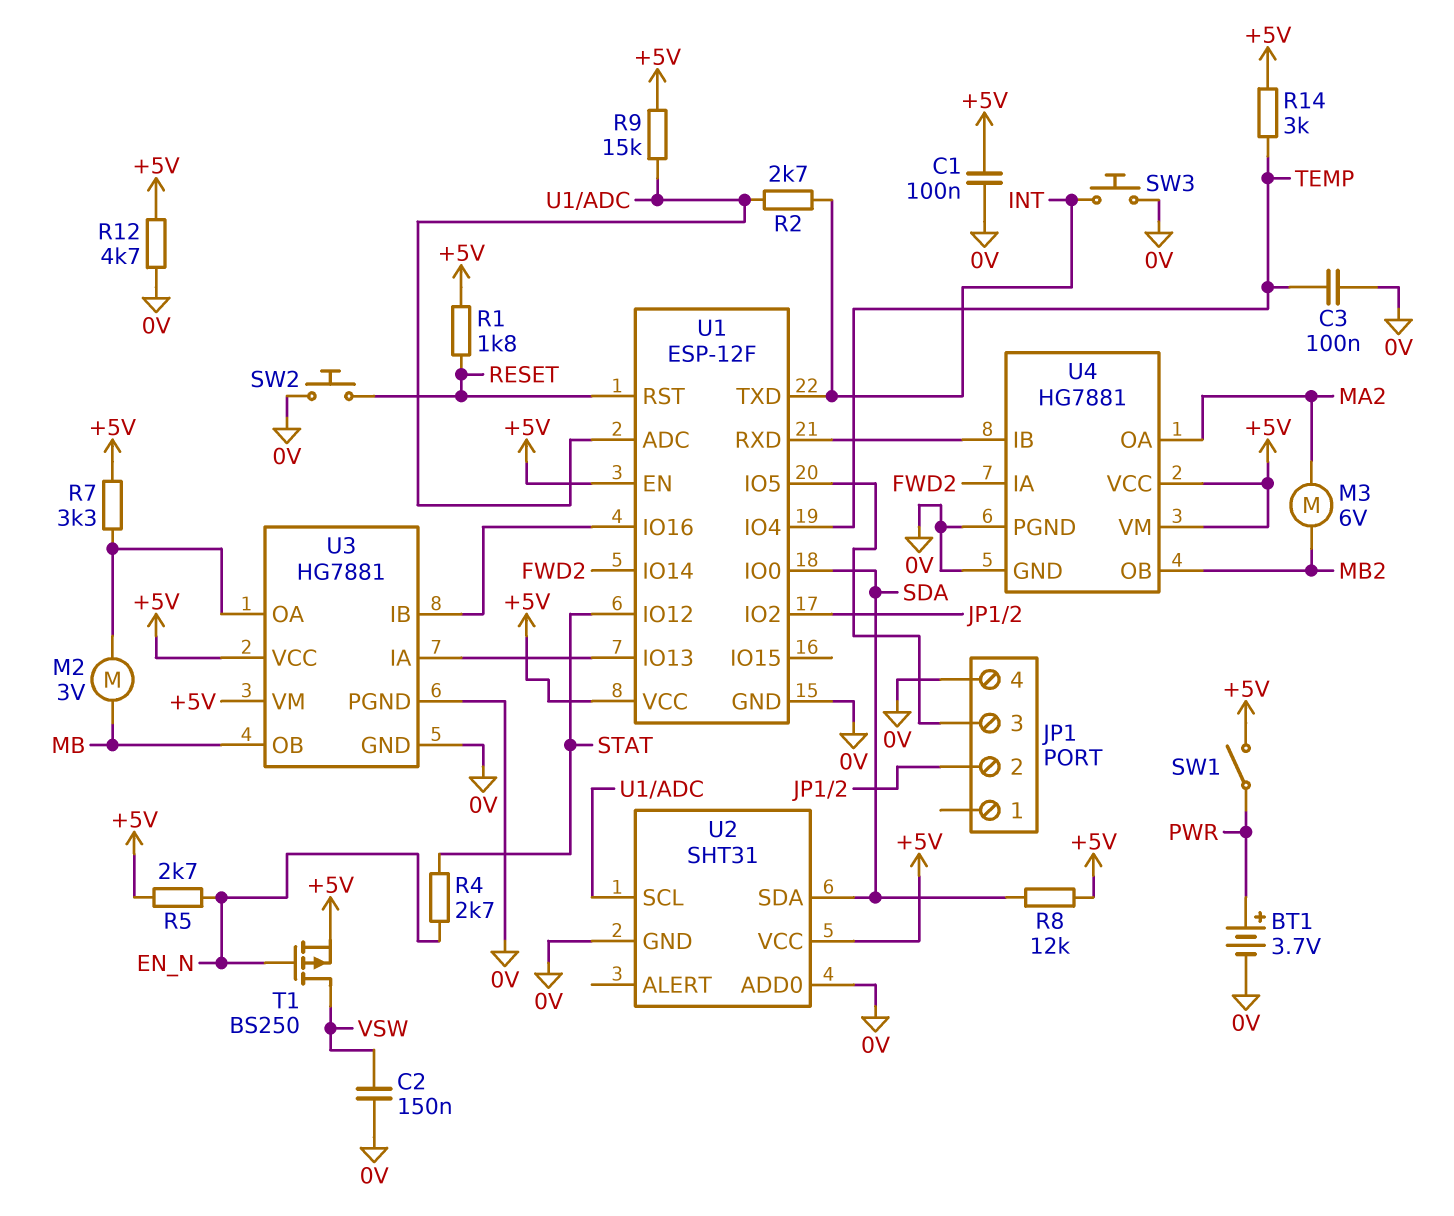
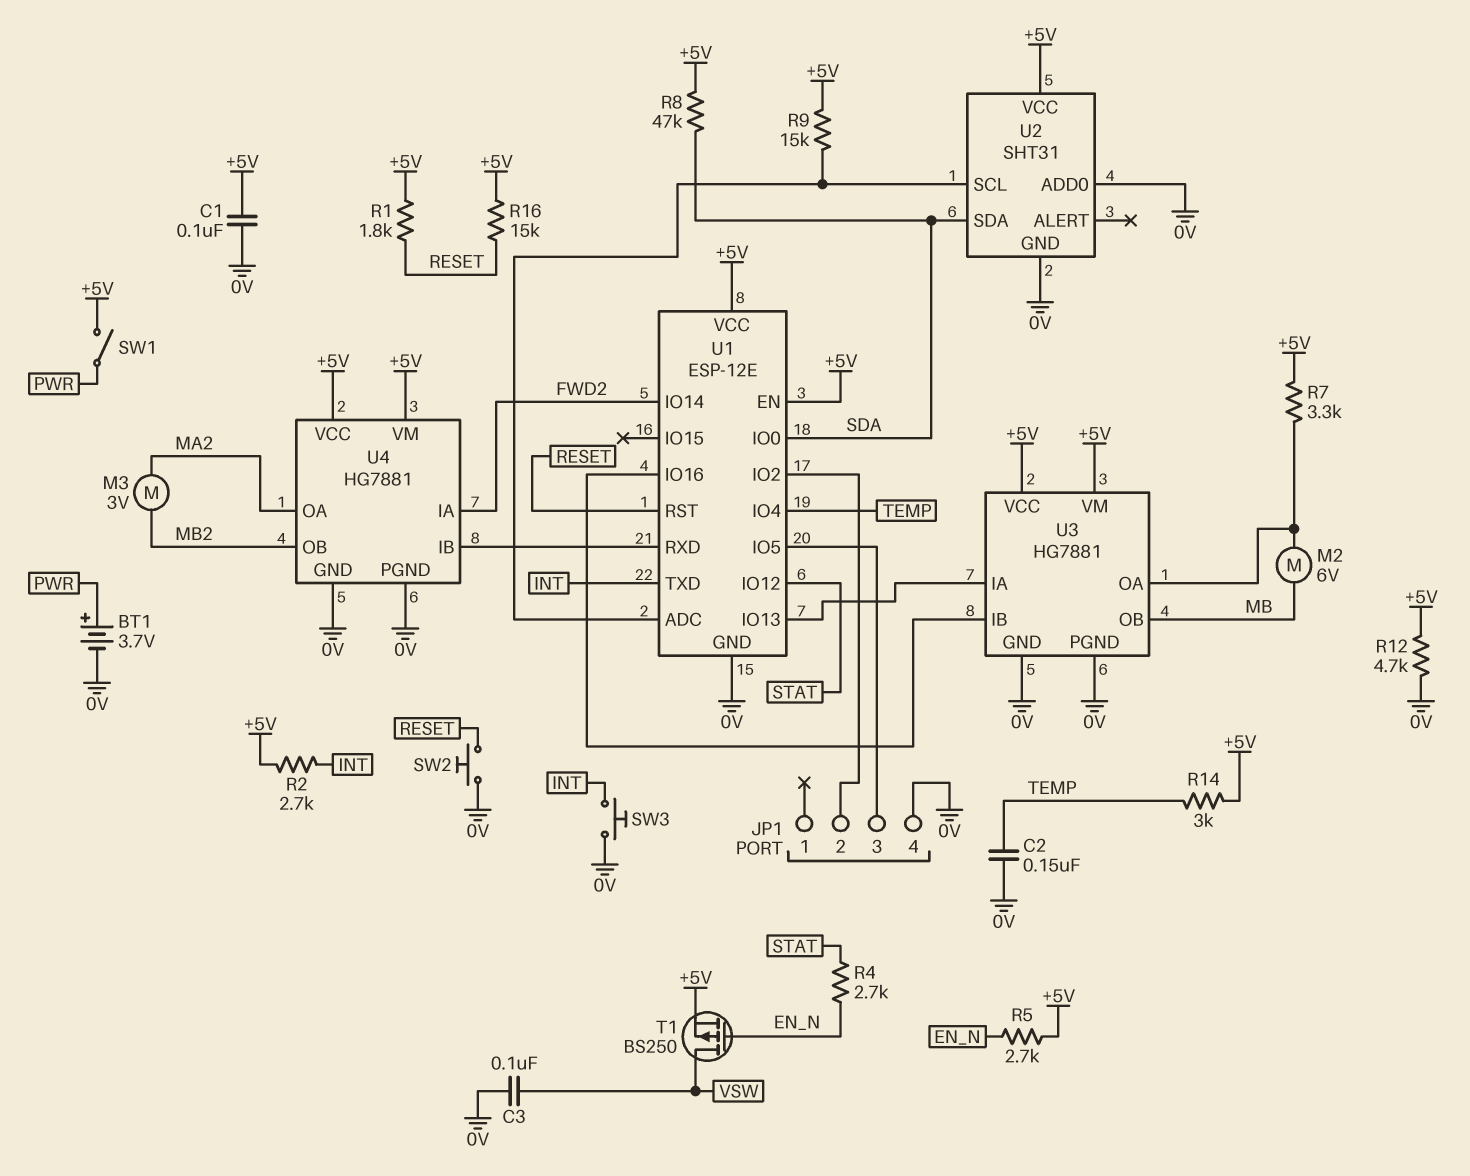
C2: 150nF (0V, VSW) -> 150nF (0V, TEMP)
C3: 100nF (0V, TEMP) -> 100nF (0V, VSW)
M2: motor 3V (MB, U3/OA) -> motor 6V (MB, U3/OA)
M3: motor 6V (MA2, MB2) -> motor 3V (MA2, MB2)
R2: 2.7k (INT, U1/ADC) -> 2.7k (+5V, INT)
R8: 12k (+5V, SDA) -> 47k (+5V, SDA)
R16: none -> 15k (+5V, RESET)
U1: ESP-12F -> ESP-12E

